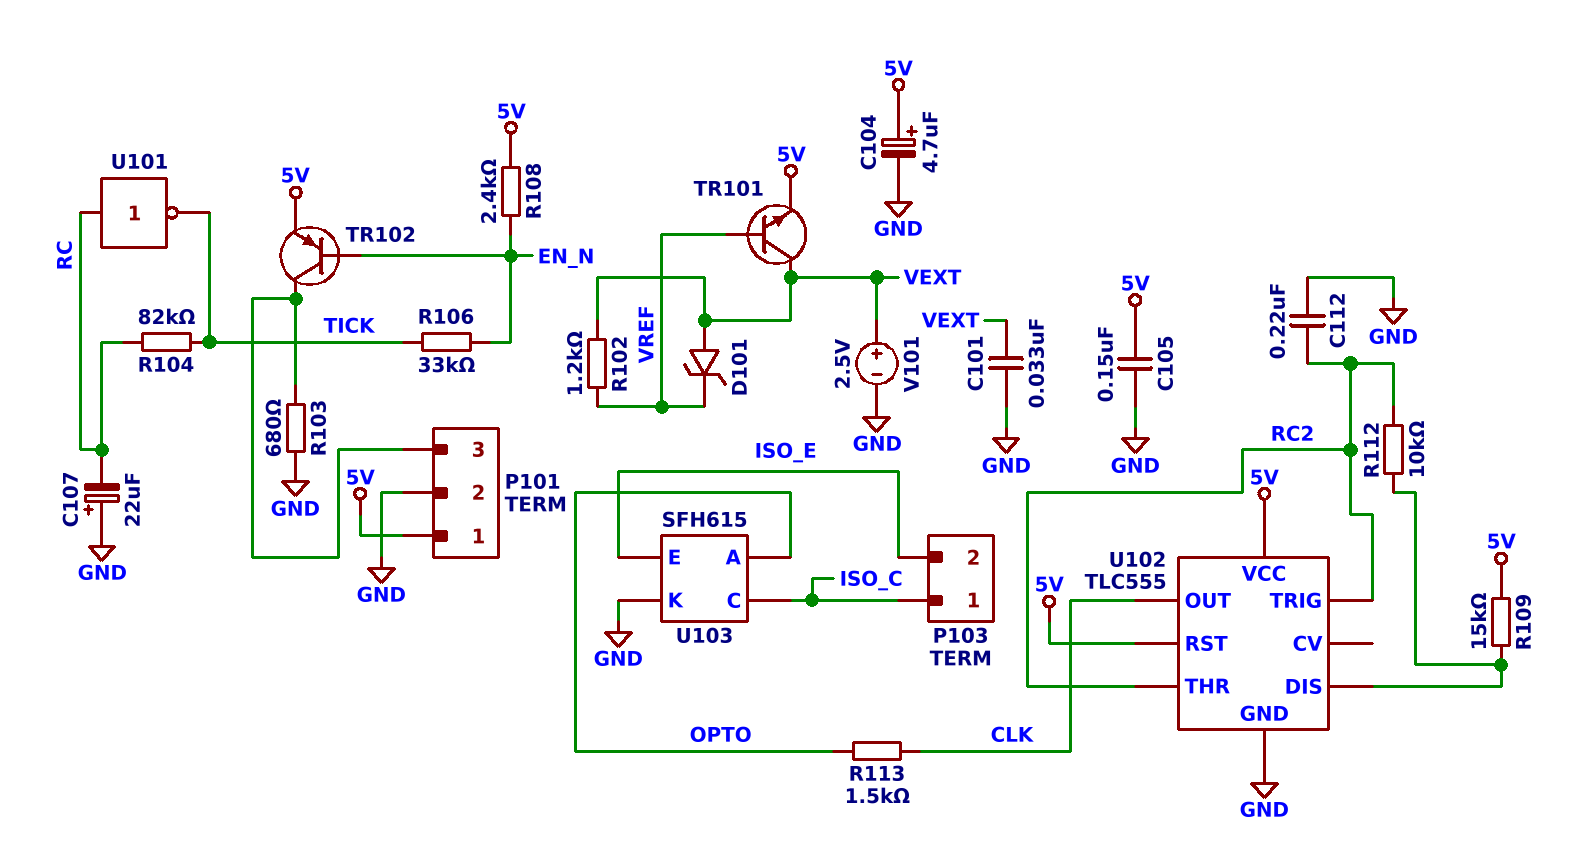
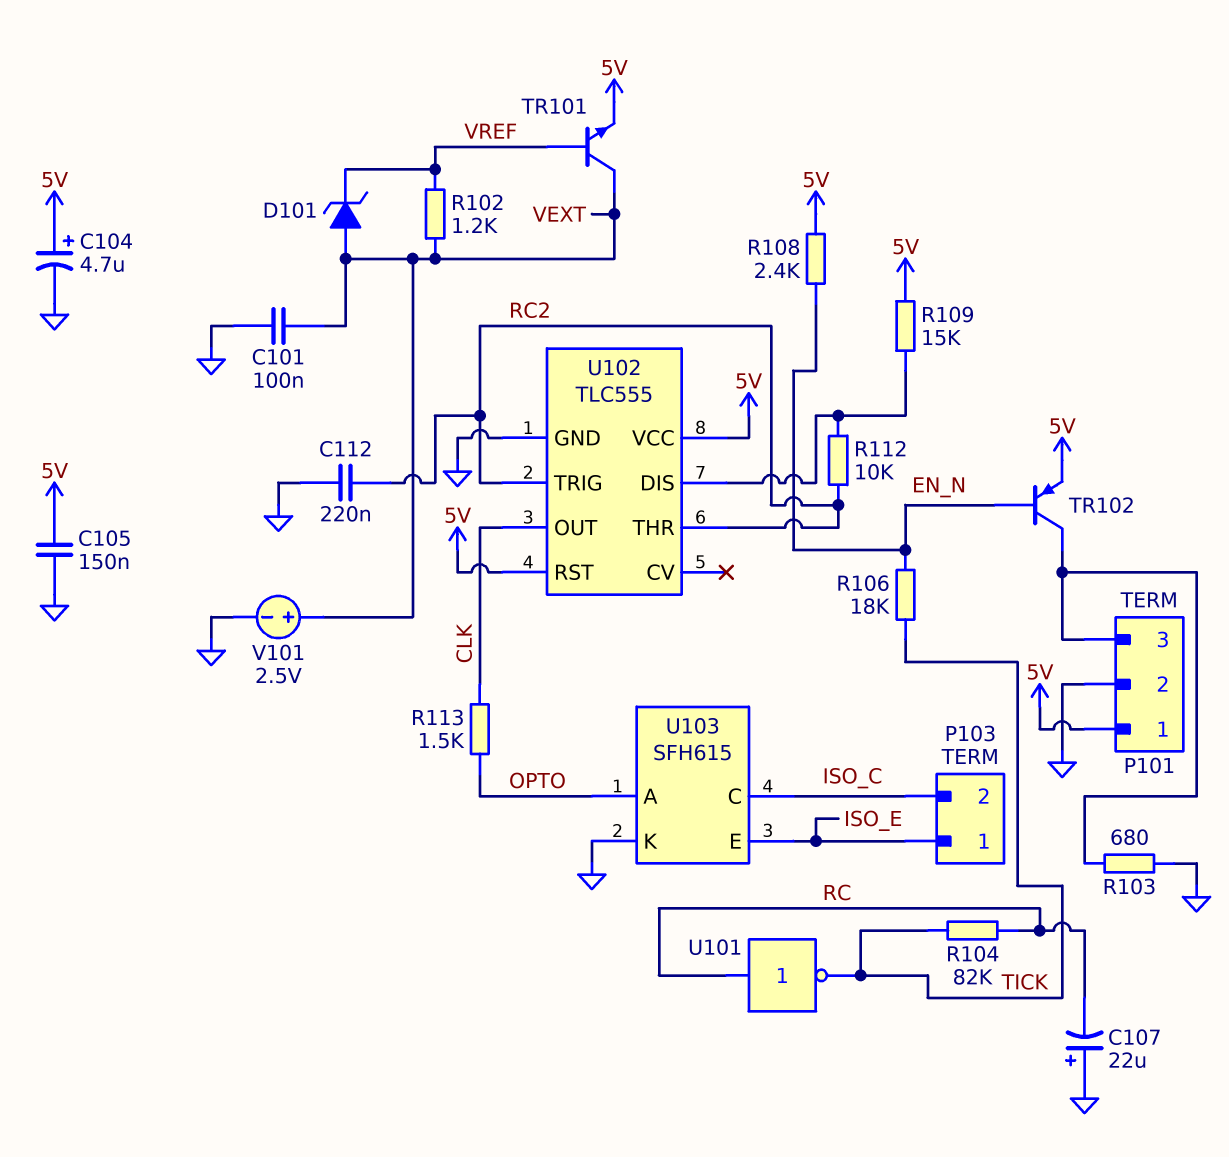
C101: 33nF (GND, VEXT) -> 100nF (GND, VEXT)
P103 pin 1: ISO_C -> ISO_E
P103 pin 2: ISO_E -> ISO_C
R106: 33k (EN_N, TICK) -> 18k (EN_N, TICK)

